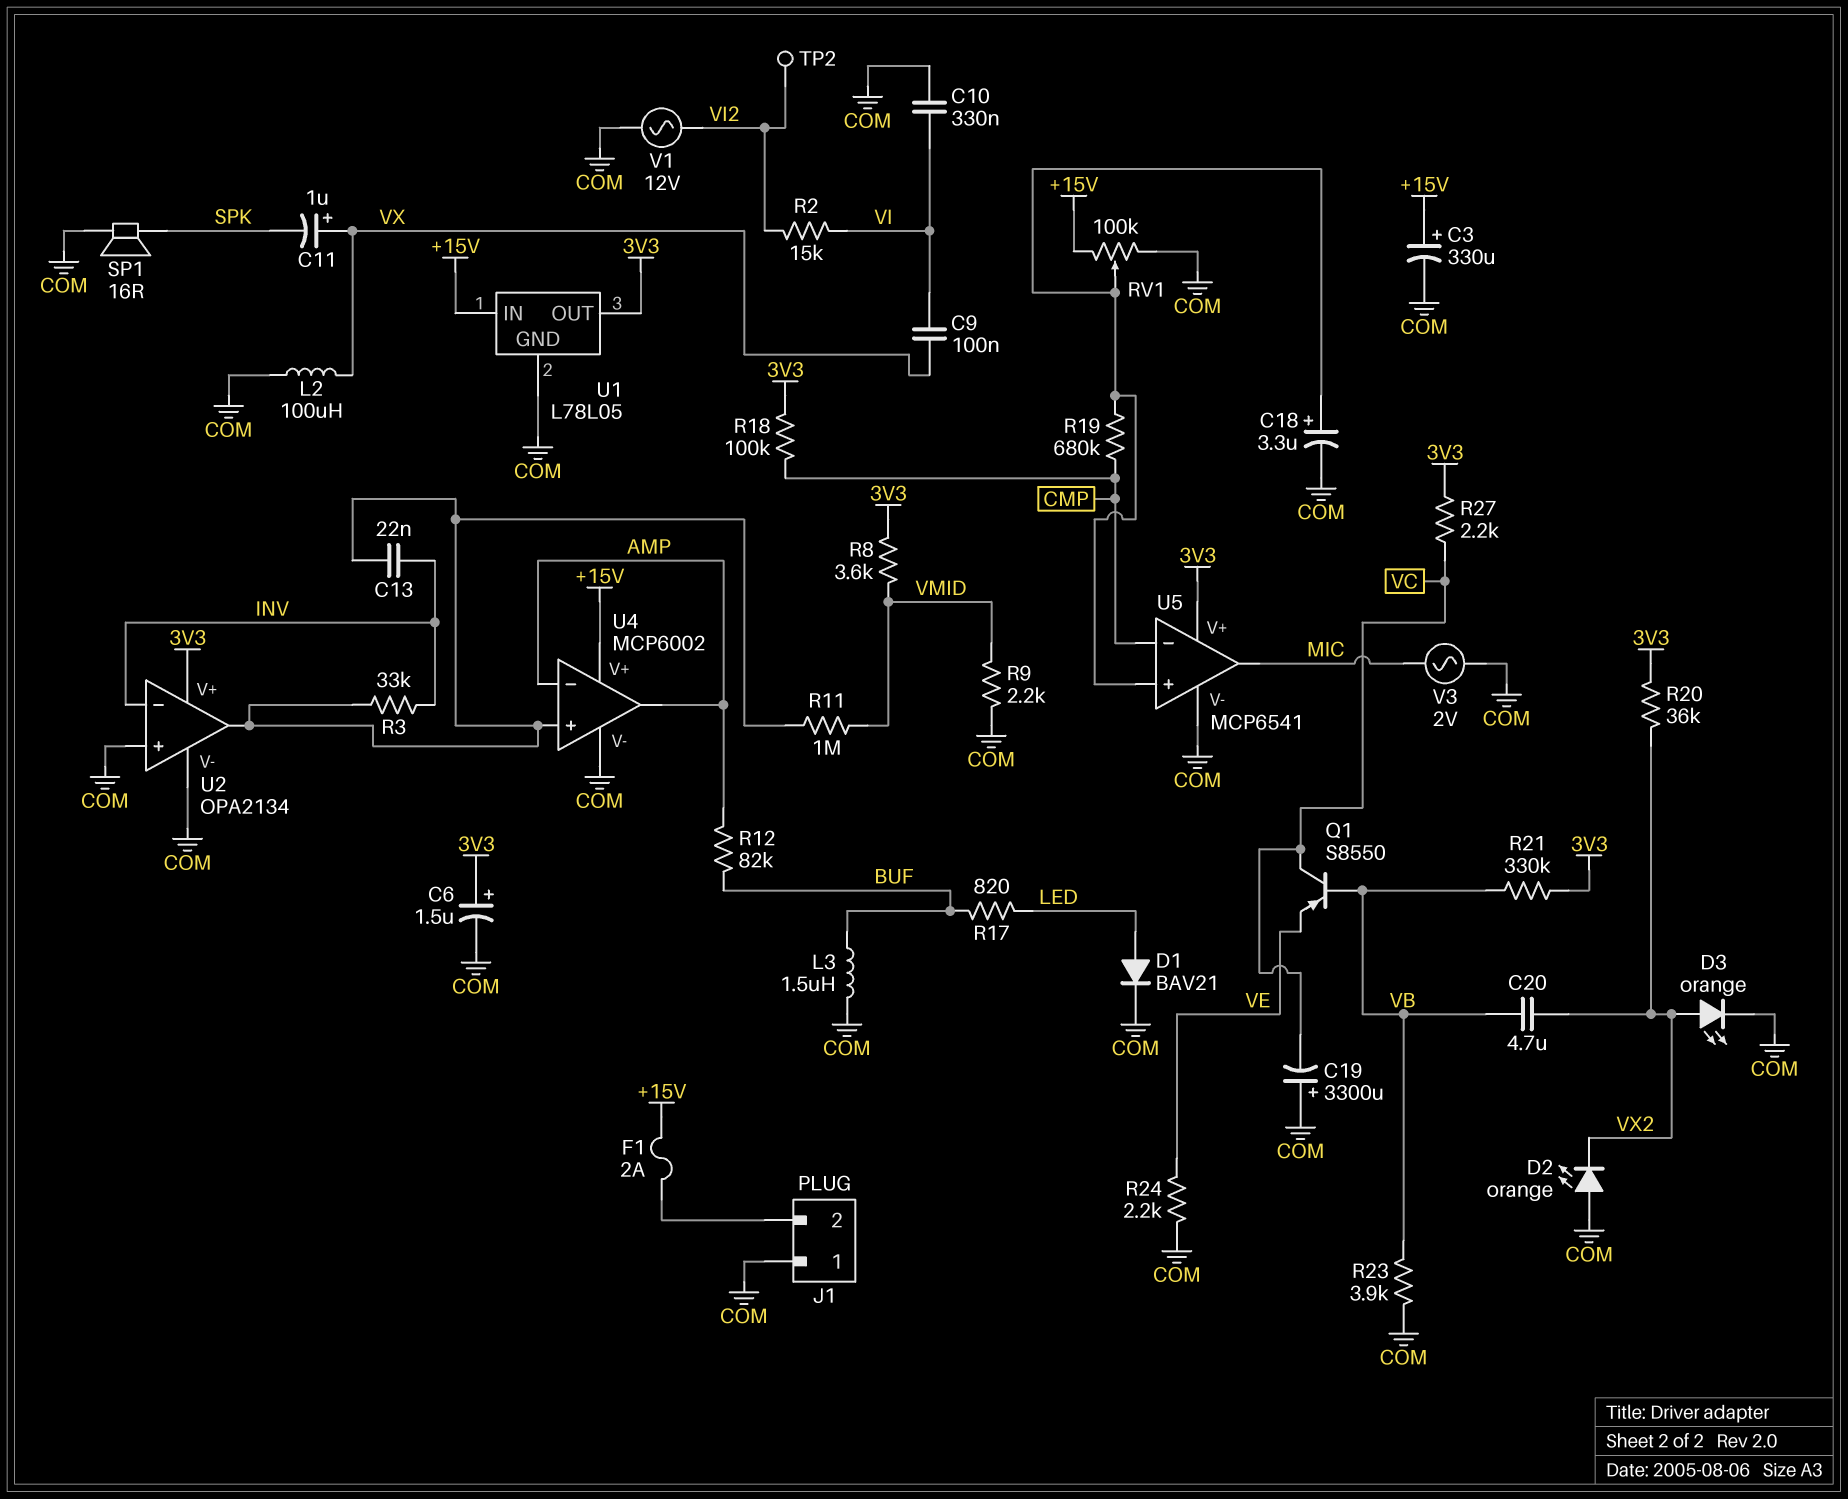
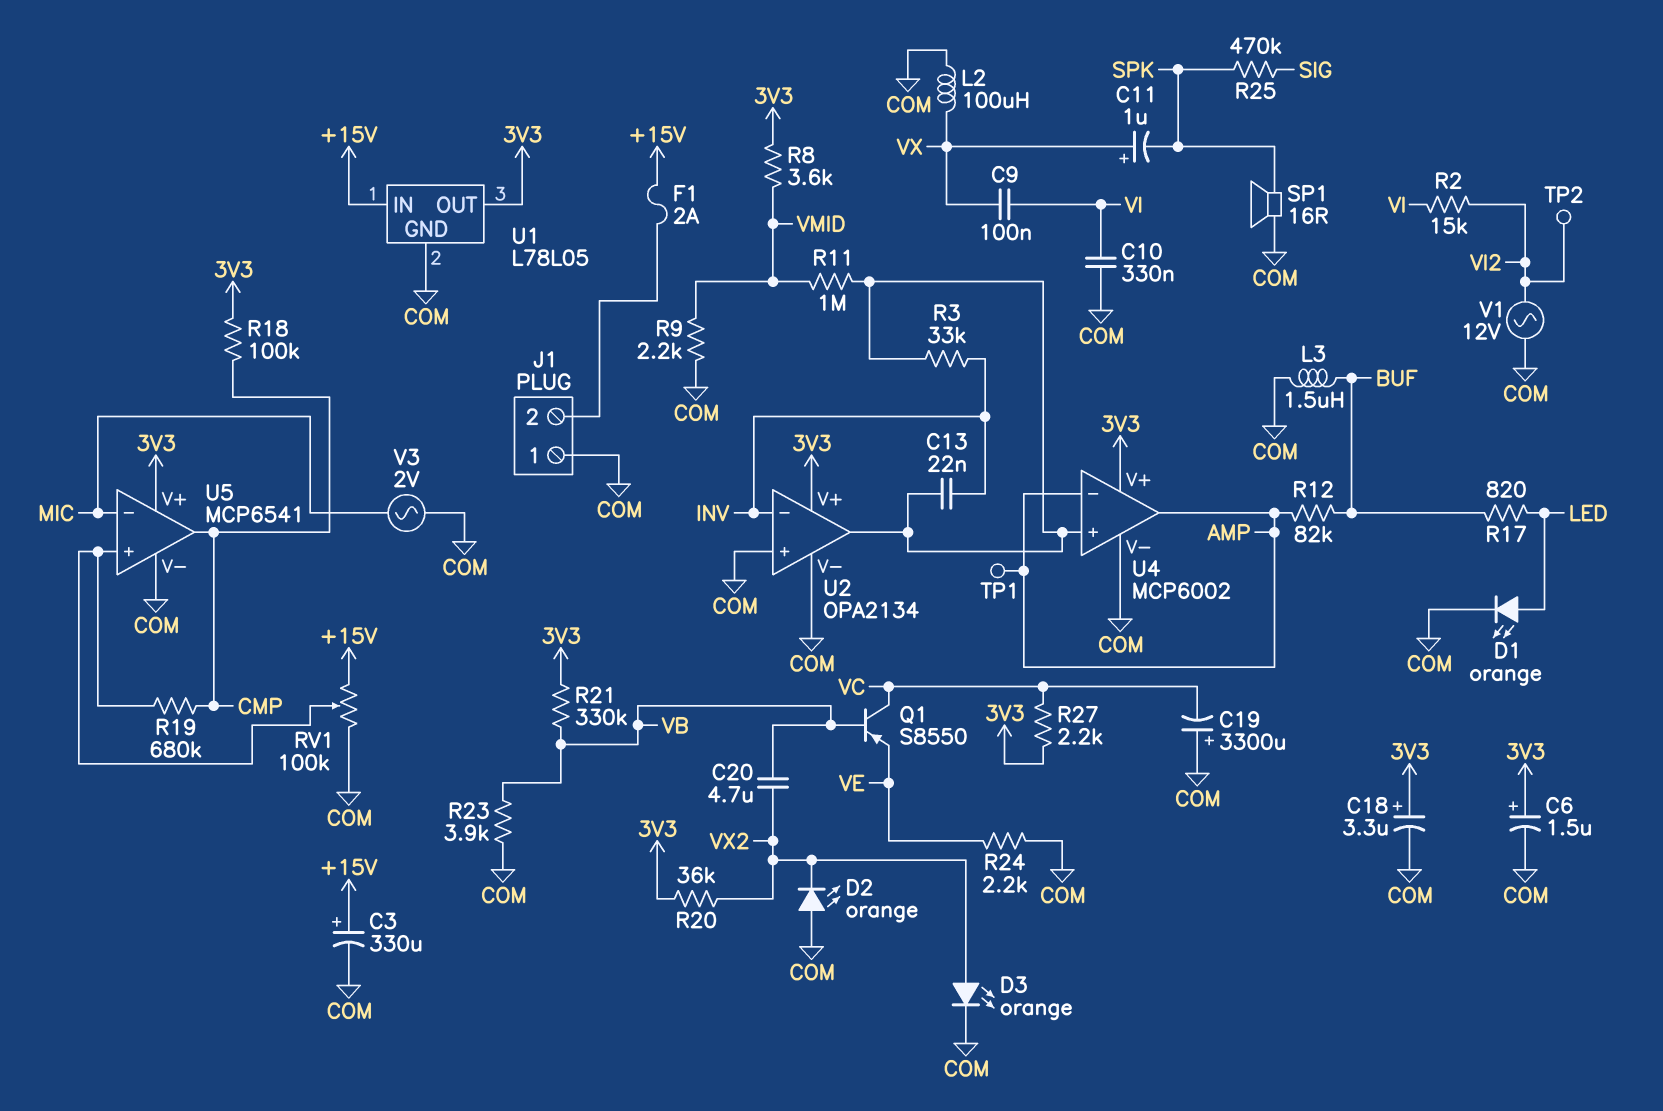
C18: 3.3uF (plus U5/in+, minus COM) -> 3.3uF (plus 3V3, minus COM)
D1: diode BAV21 (A LED, K COM) -> LED orange (A LED, K COM)
R25: none -> 470k (SIG, SPK)
TP1: none -> test point (AMP)
U4 pin V+: +15V -> 3V3
U5 pin in-: CMP -> MIC
U5 pin out: MIC -> CMP

